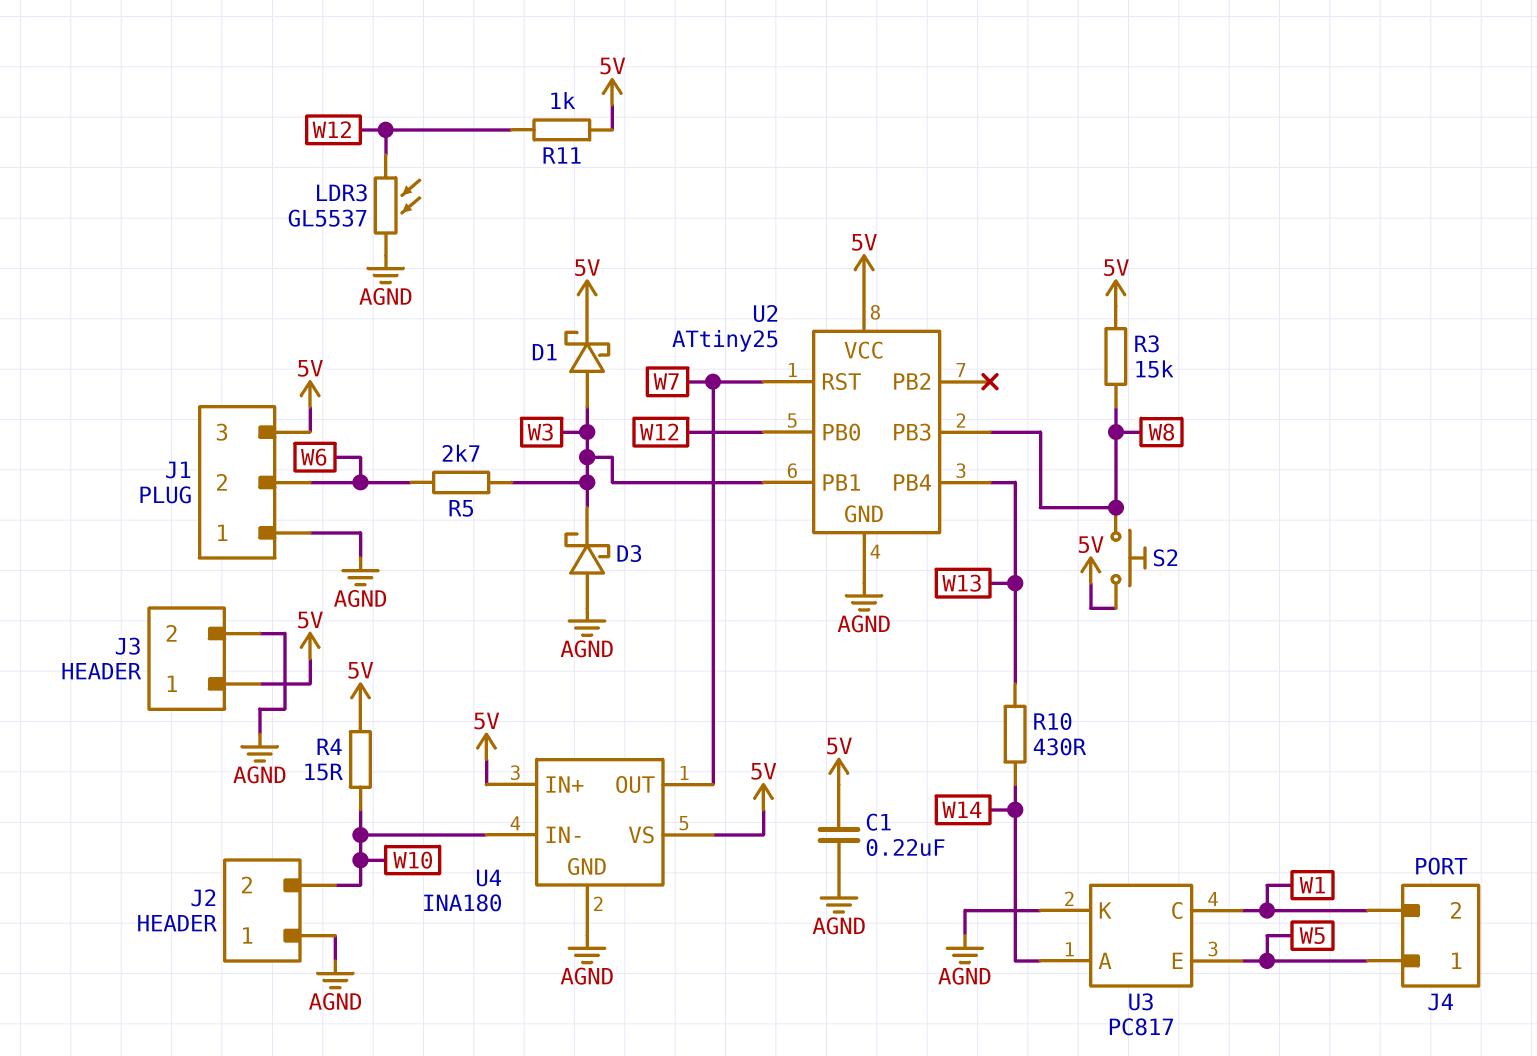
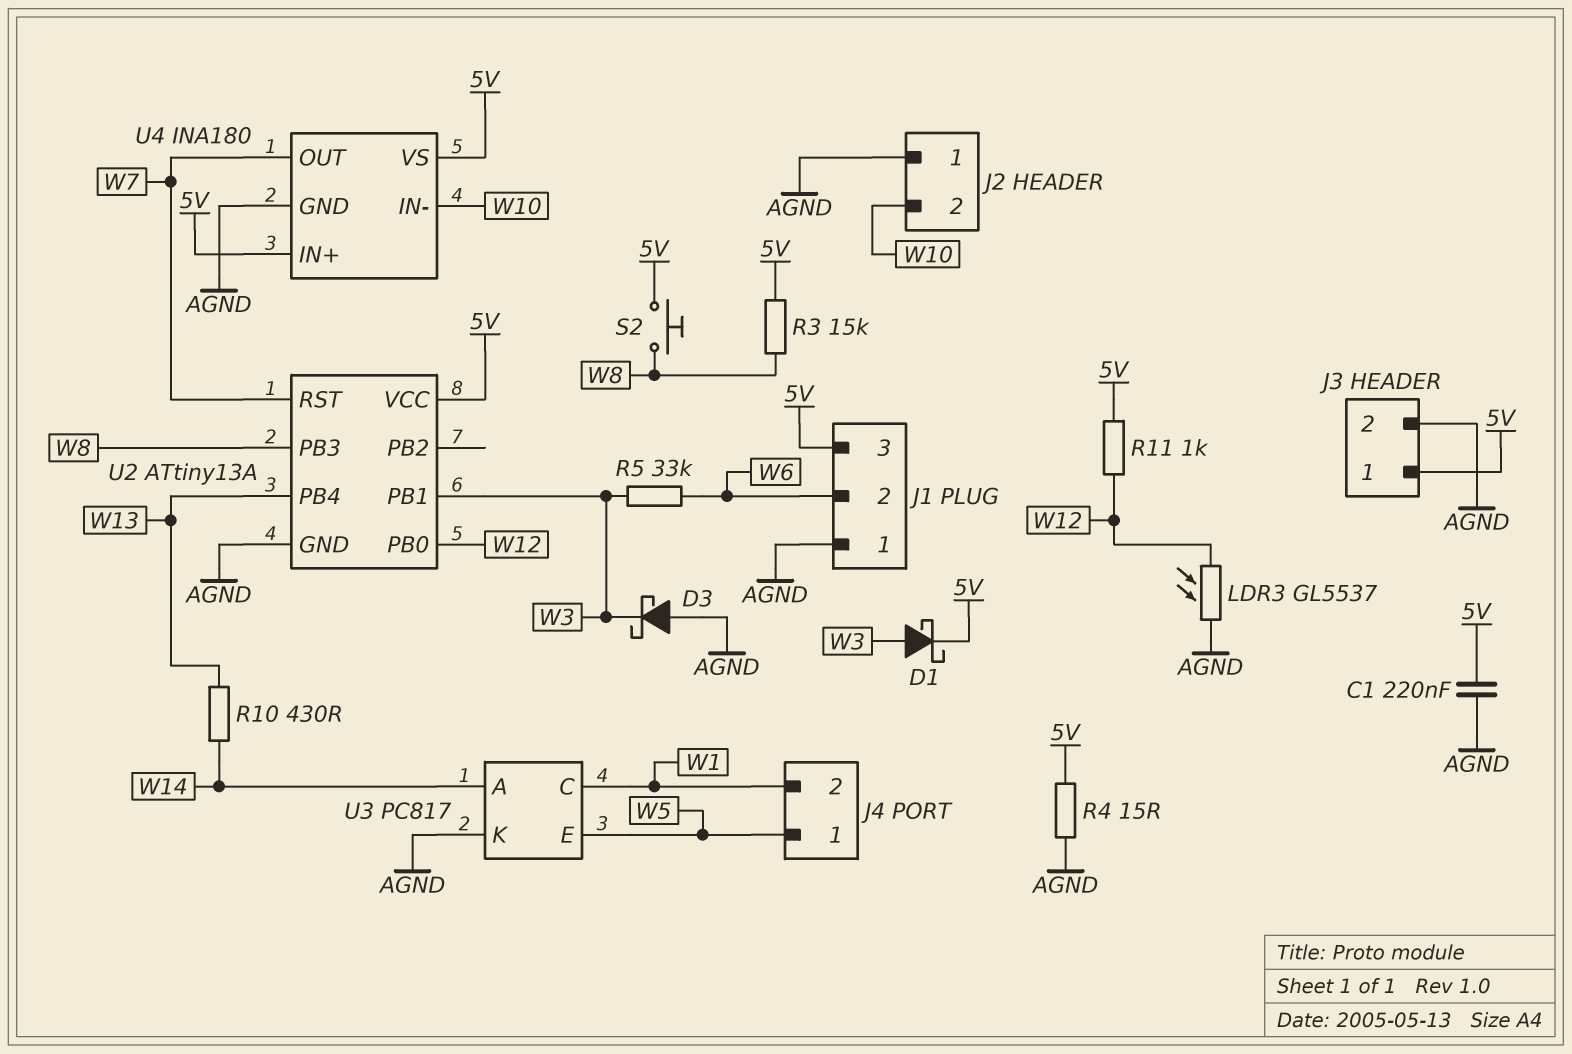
R4: 15 (5V, W10) -> 15 (5V, AGND)
R5: 2.7k (W3, W6) -> 33k (W3, W6)
U2: ATtiny25 -> ATtiny13A

